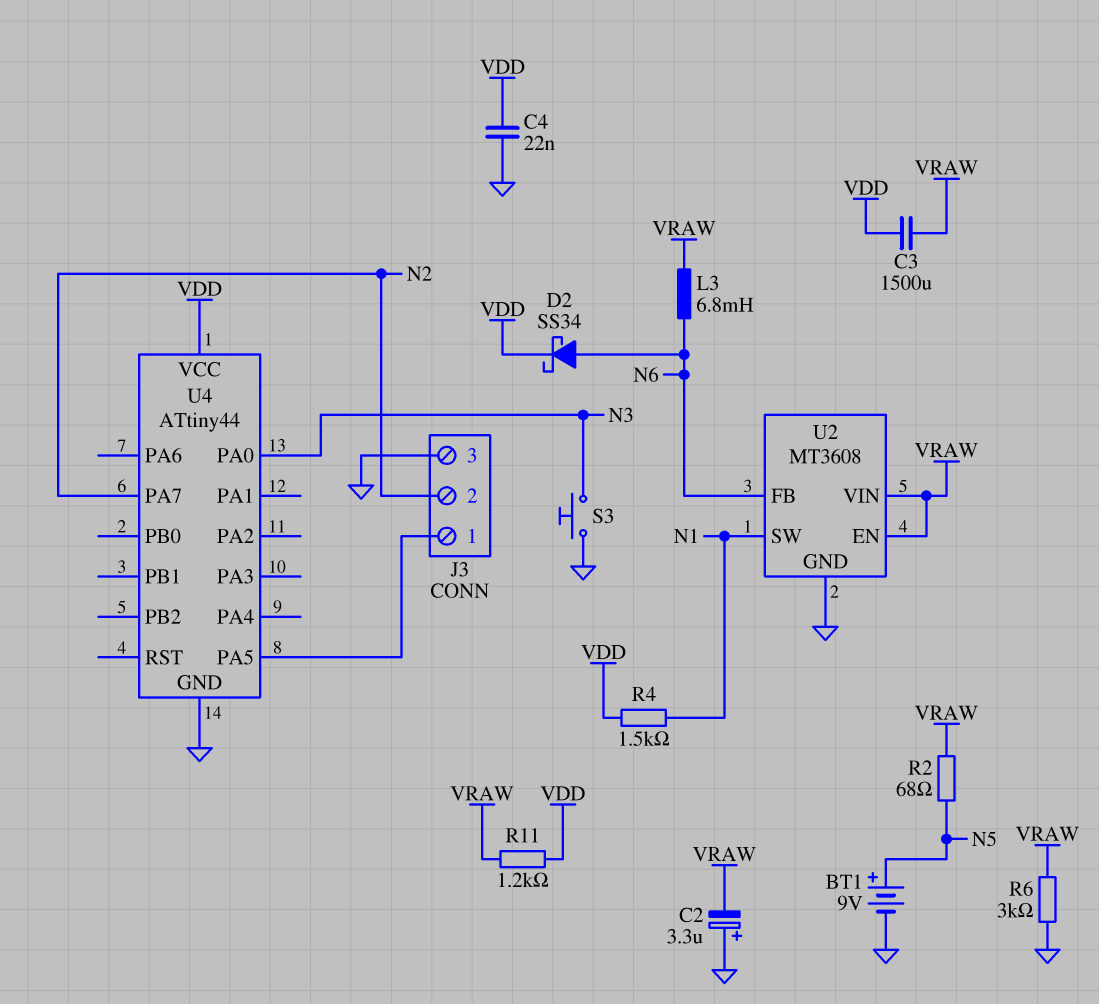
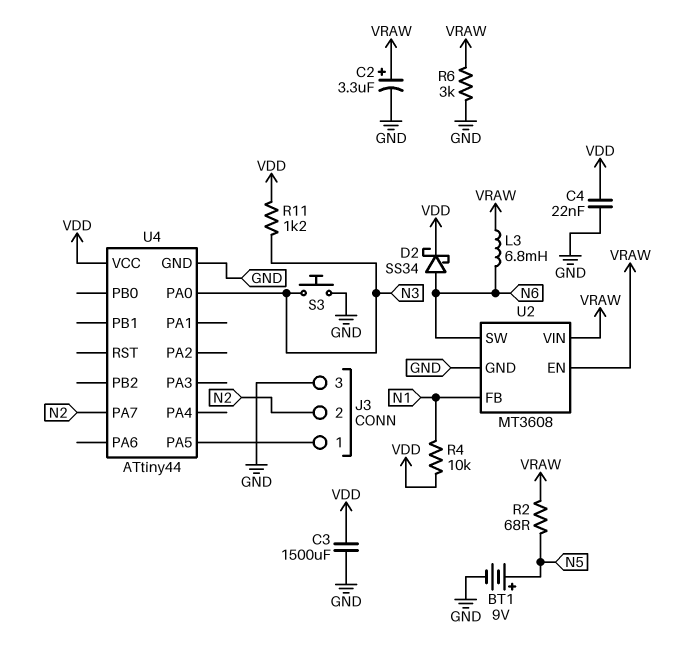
C2: 3.3uF (plus GND, minus VRAW) -> 3.3uF (plus VRAW, minus GND)
C3: 1500uF (VDD, VRAW) -> 1500uF (GND, VDD)
R4: 1.5k (N1, VDD) -> 10k (N1, VDD)
R11: 1.2k (VDD, VRAW) -> 1.2k (N3, VDD)
U2 pin FB: N6 -> N1
U2 pin SW: N1 -> N6

